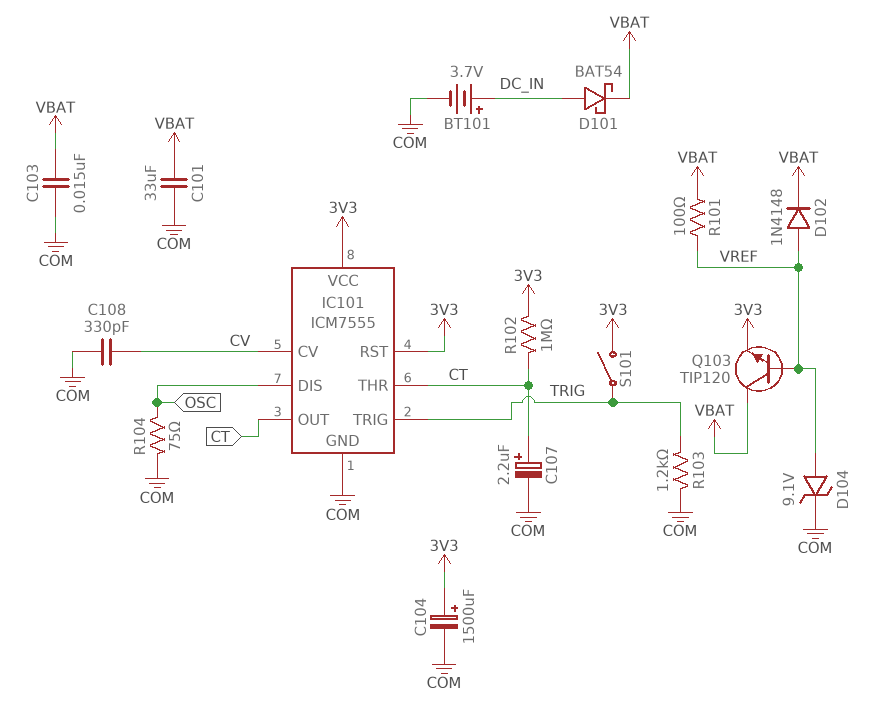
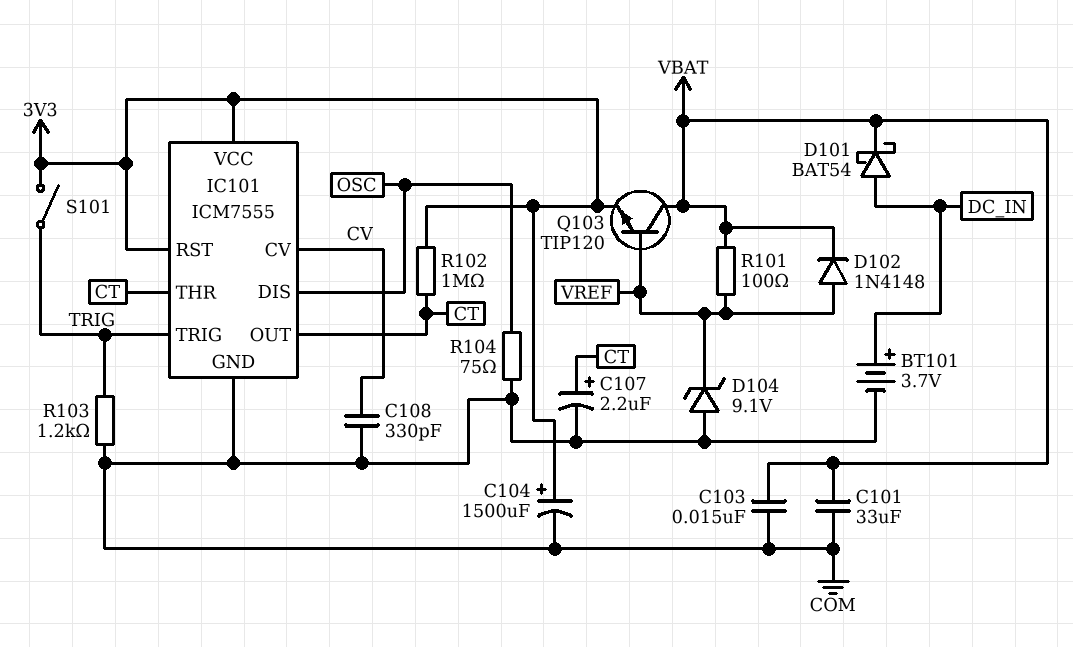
D104: zener 9.1V (A VREF, K COM) -> zener 9.1V (A COM, K VREF)

